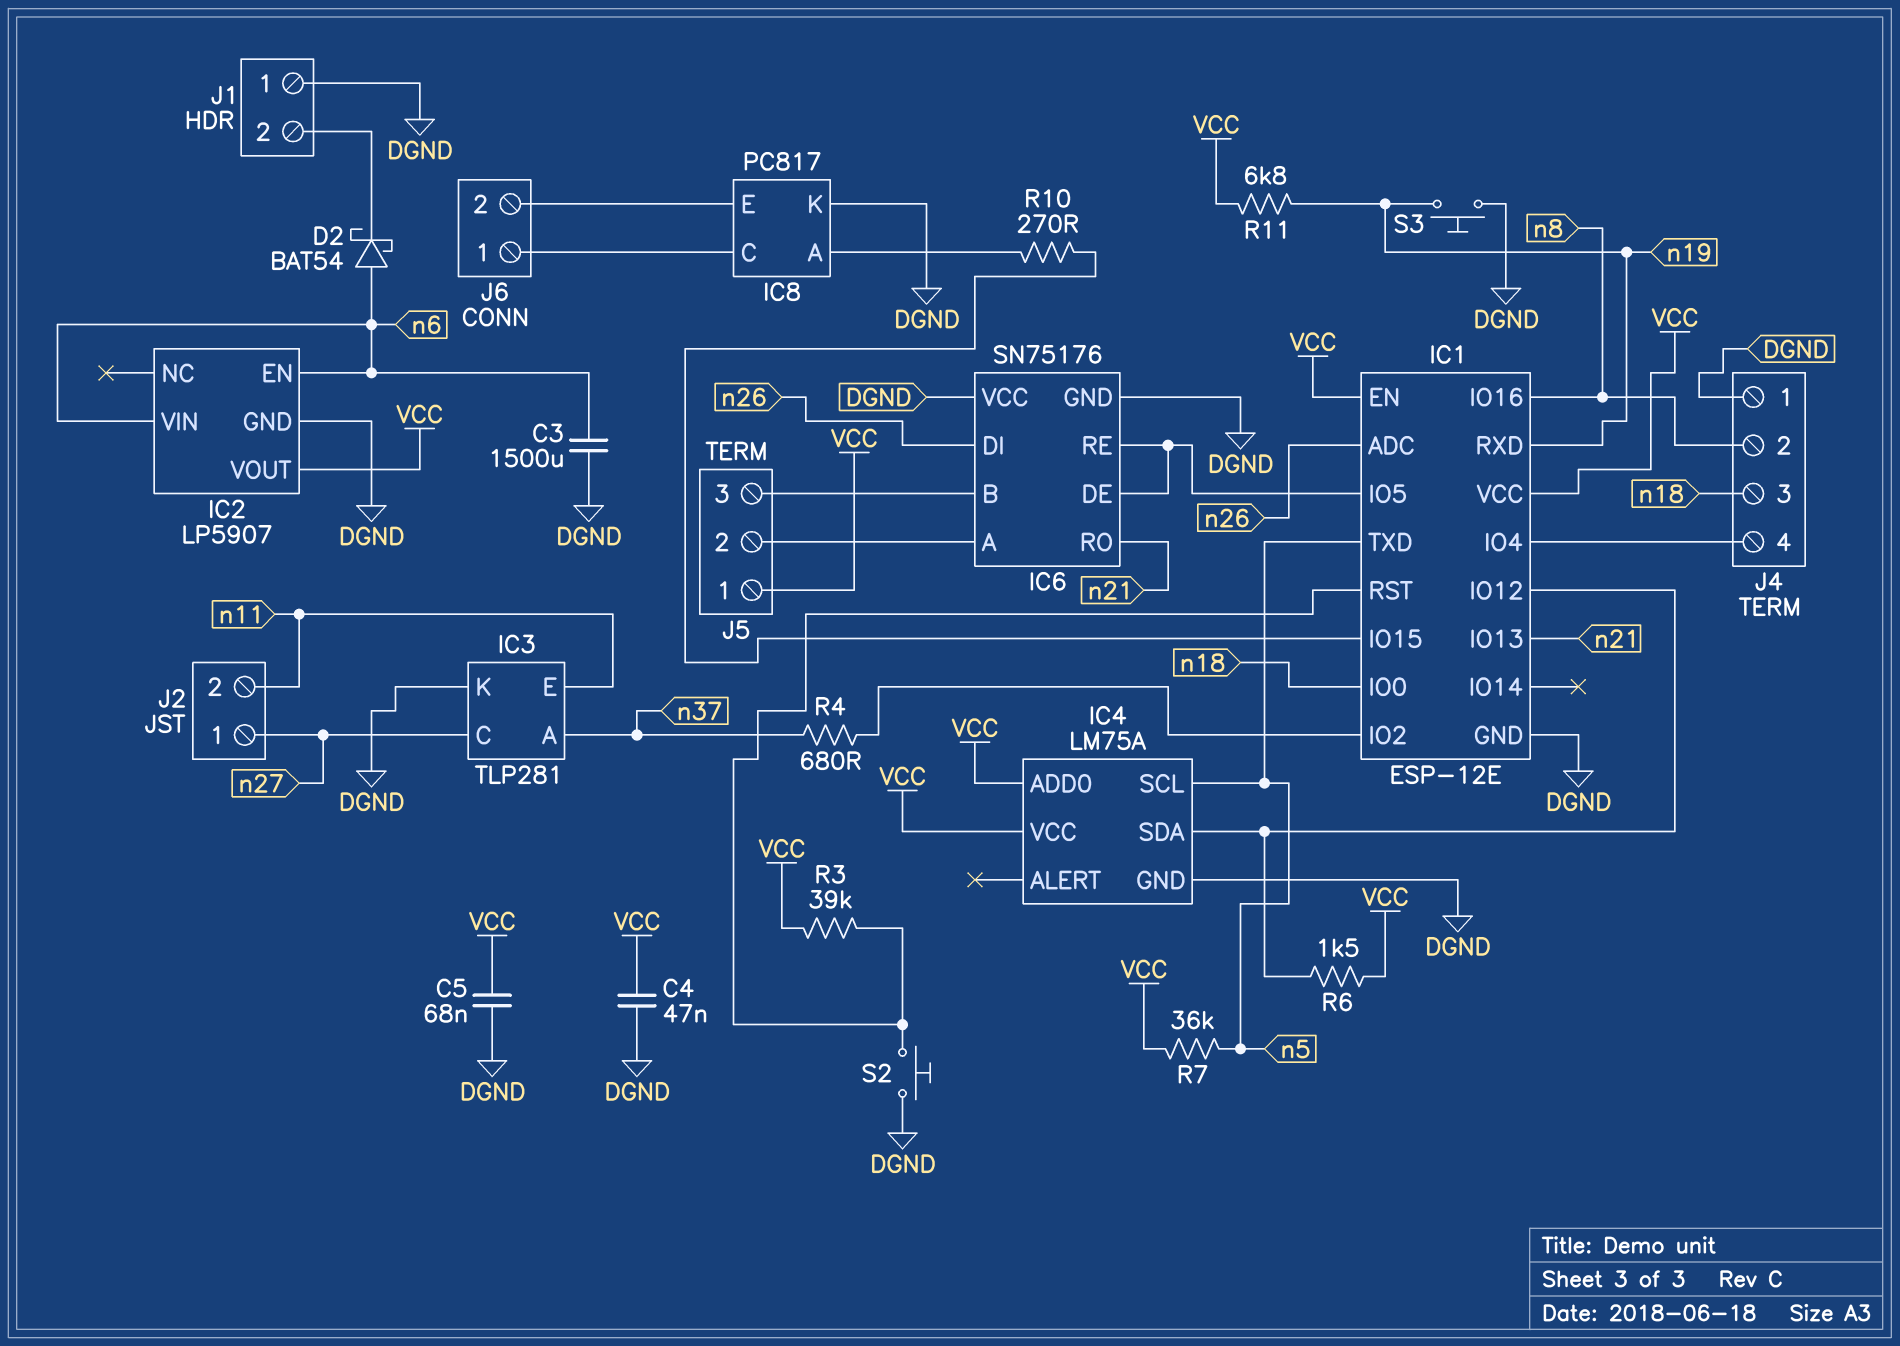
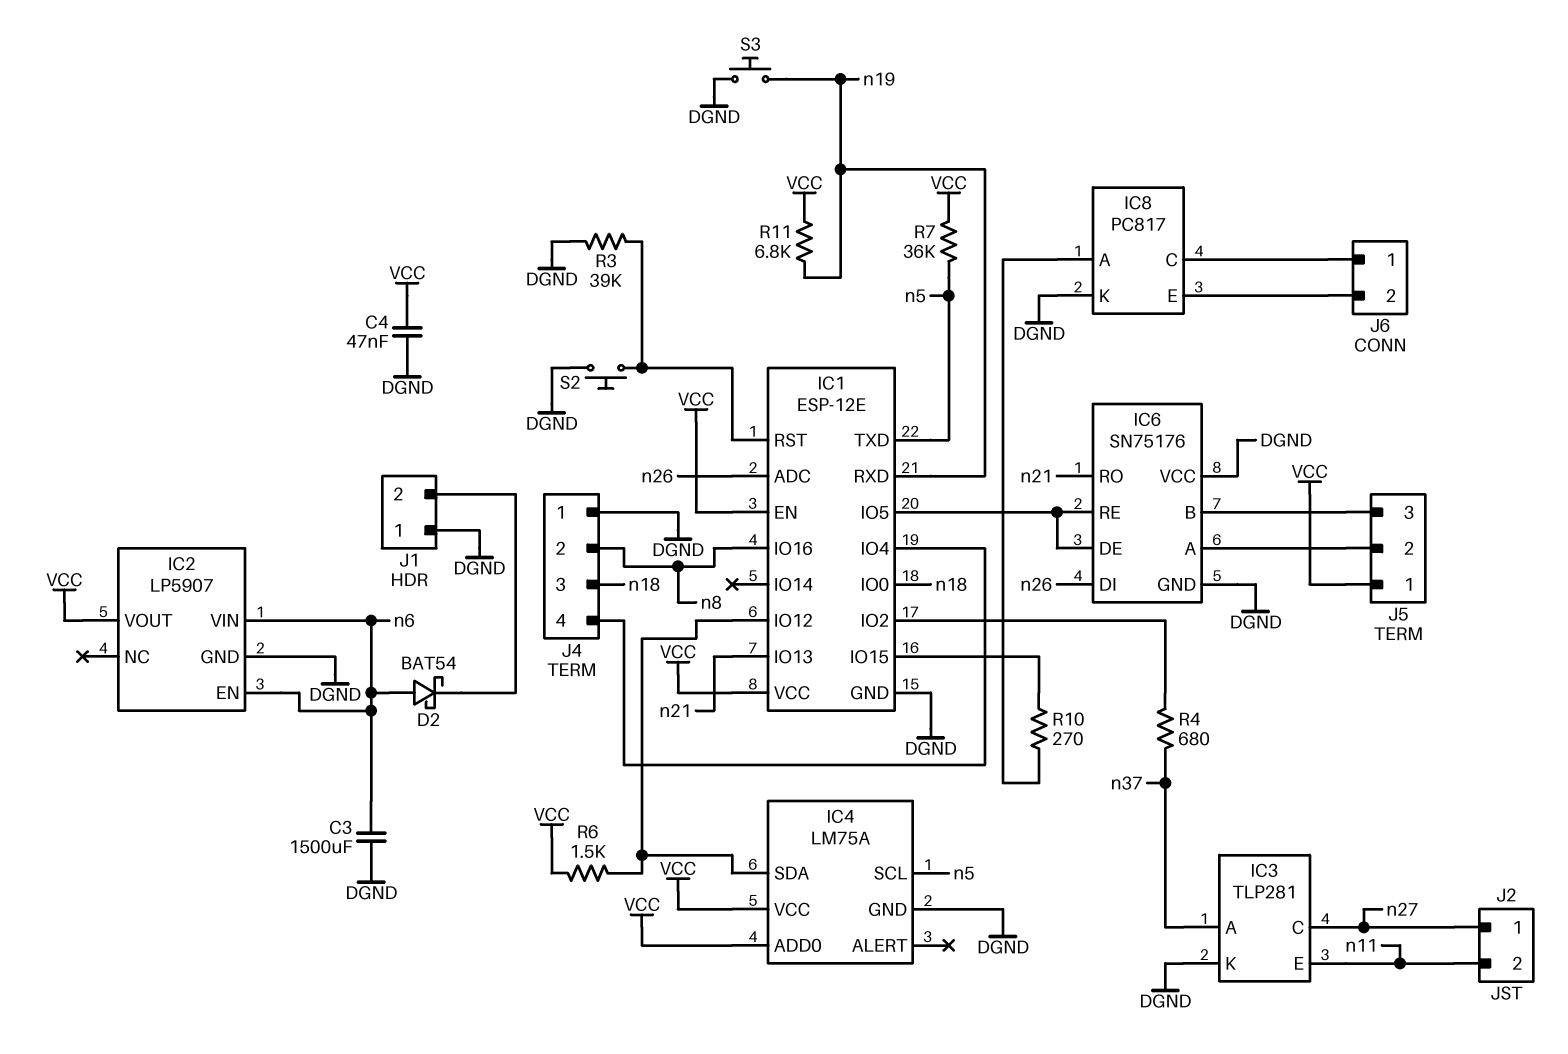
C5: 68nF (DGND, VCC) -> none
R3: 39k (IC1/RST, VCC) -> 39k (DGND, IC1/RST)

